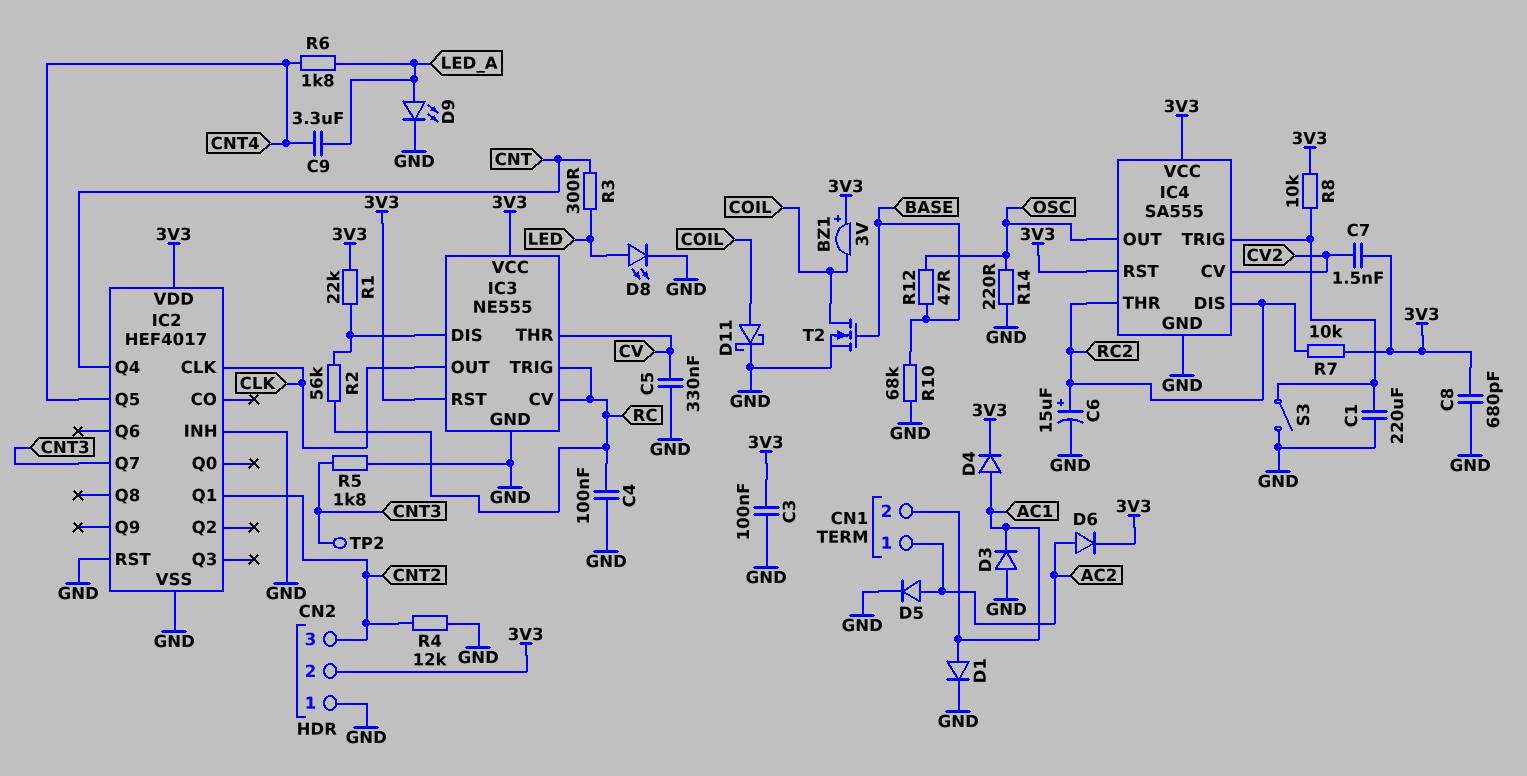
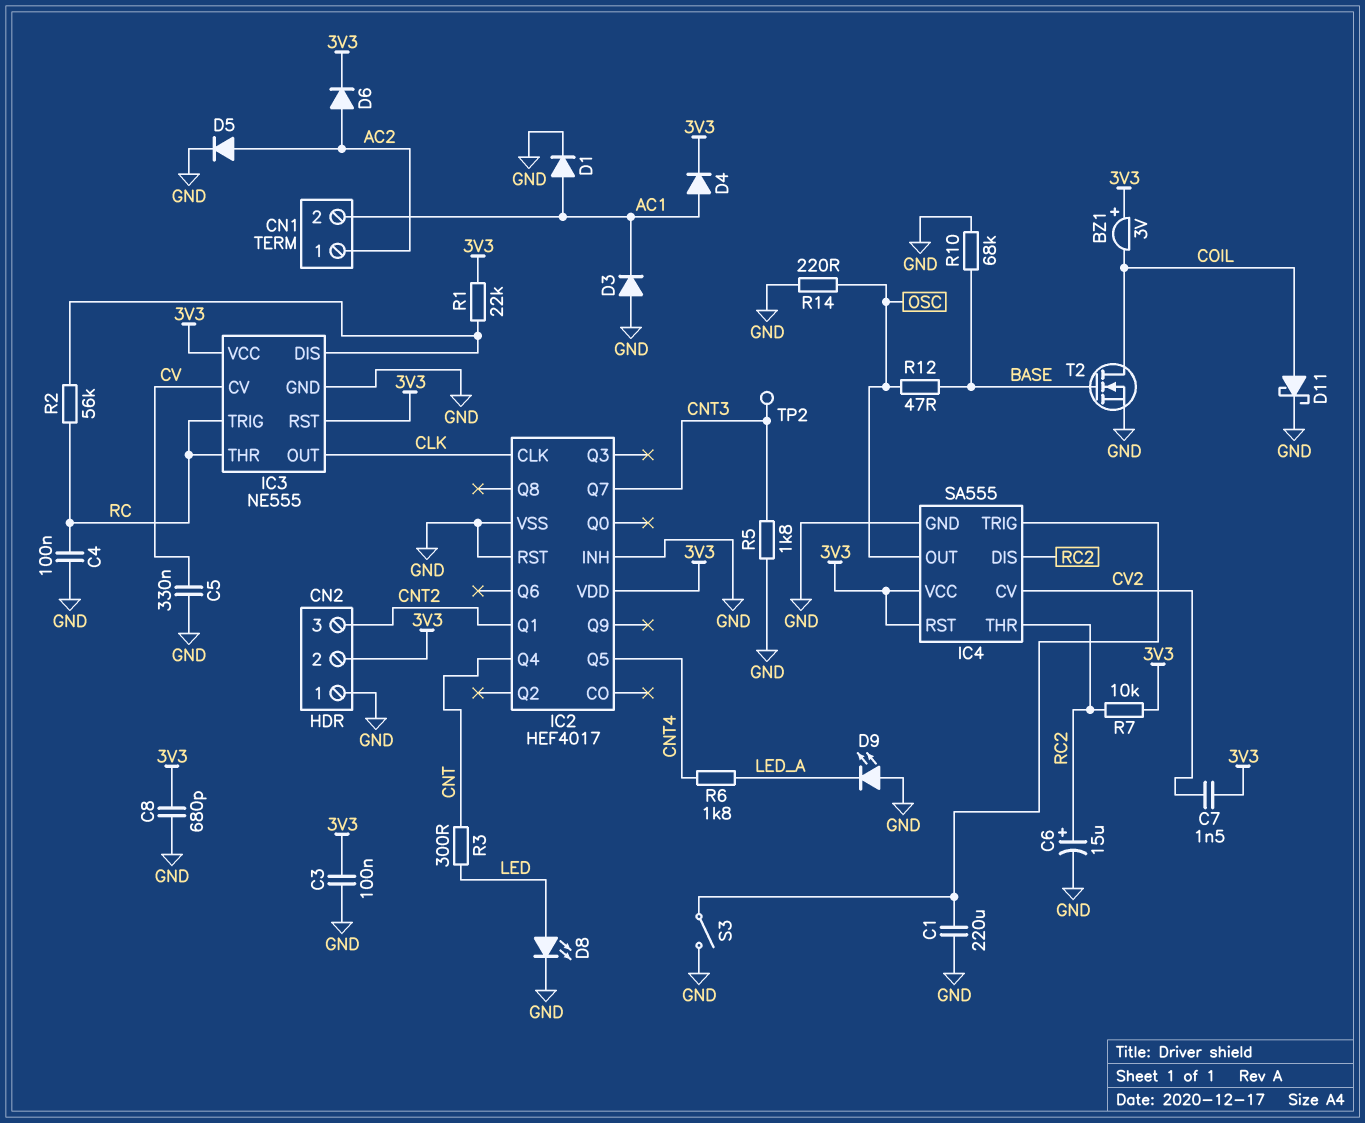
C9: 3.3uF (CNT4, LED_A) -> none
D9: LED (A LED_A, K GND) -> LED (A GND, K LED_A)
IC3 pin CV: RC -> CV
IC3 pin THR: CV -> RC
R4: 12k (CNT2, GND) -> none
R8: 10k (3V3, IC4/TRIG) -> none

